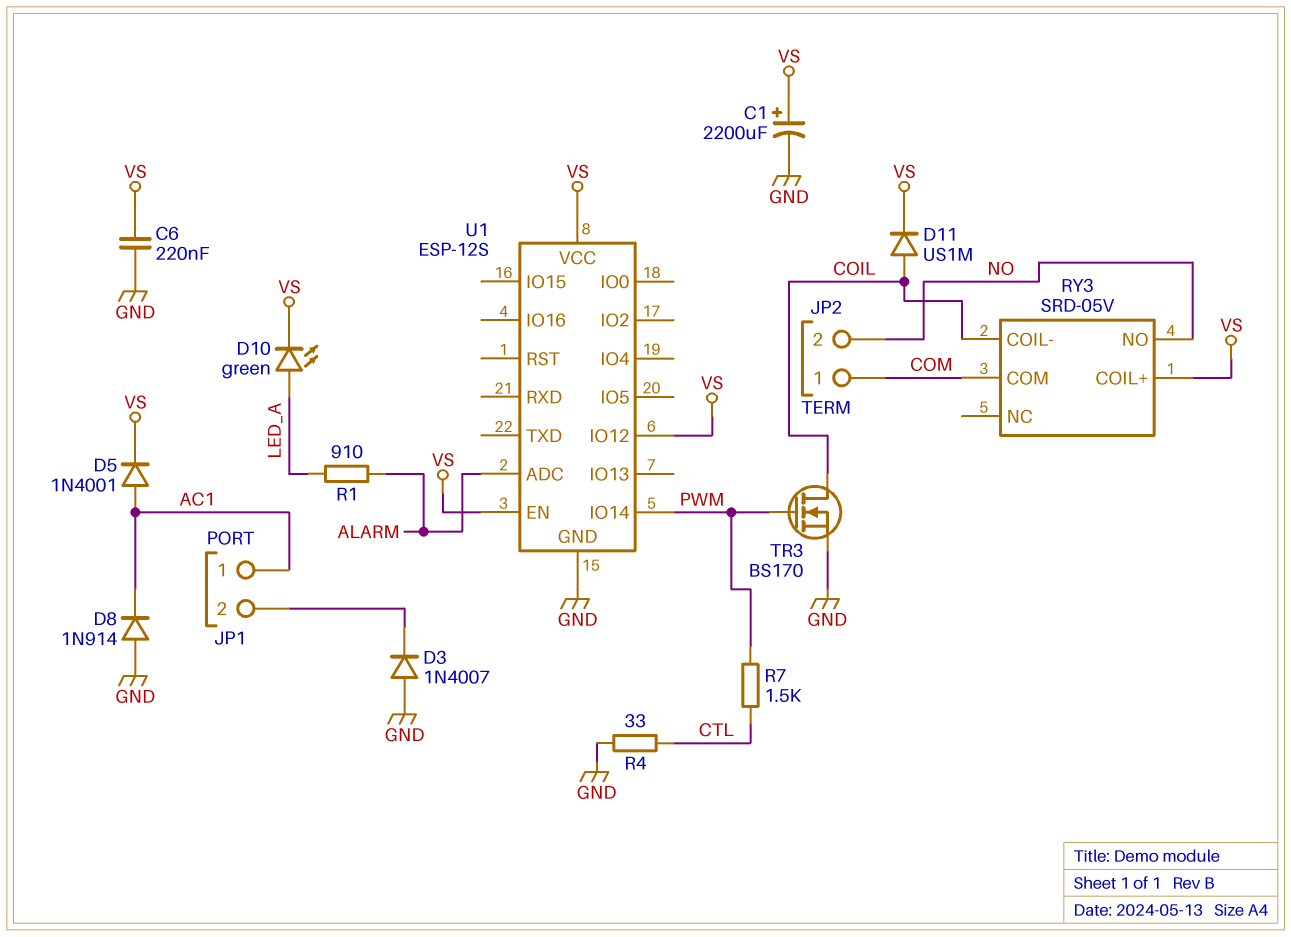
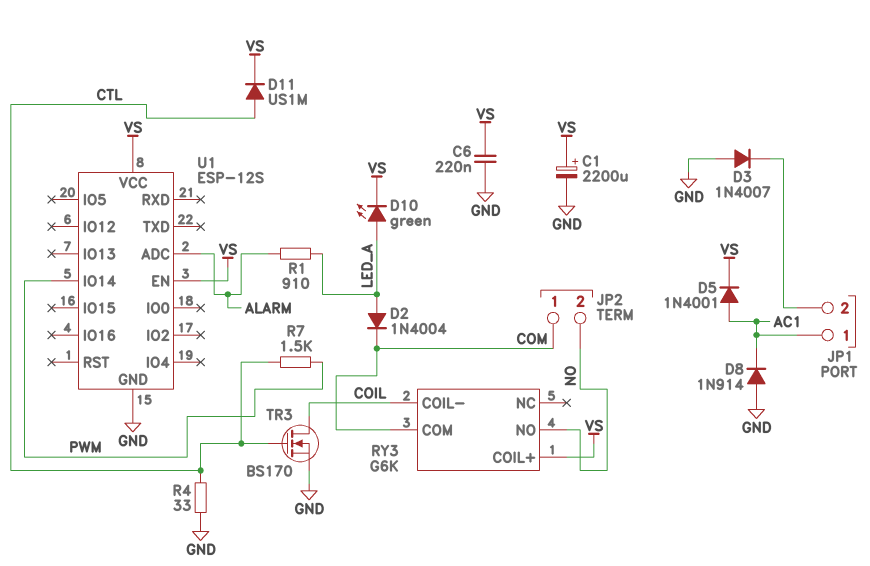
D2: none -> diode 1N4004 (A LED_A, K COM)
D11: diode US1M (A COIL, K VS) -> diode US1M (A CTL, K VS)
RY3: SRD-05V -> G6K
TR3: NMOS BS170 (G PWM, D COIL, S GND) -> NMOS BS170 (G CTL, D COIL, S GND)
U1 pin IO12: VS -> none

